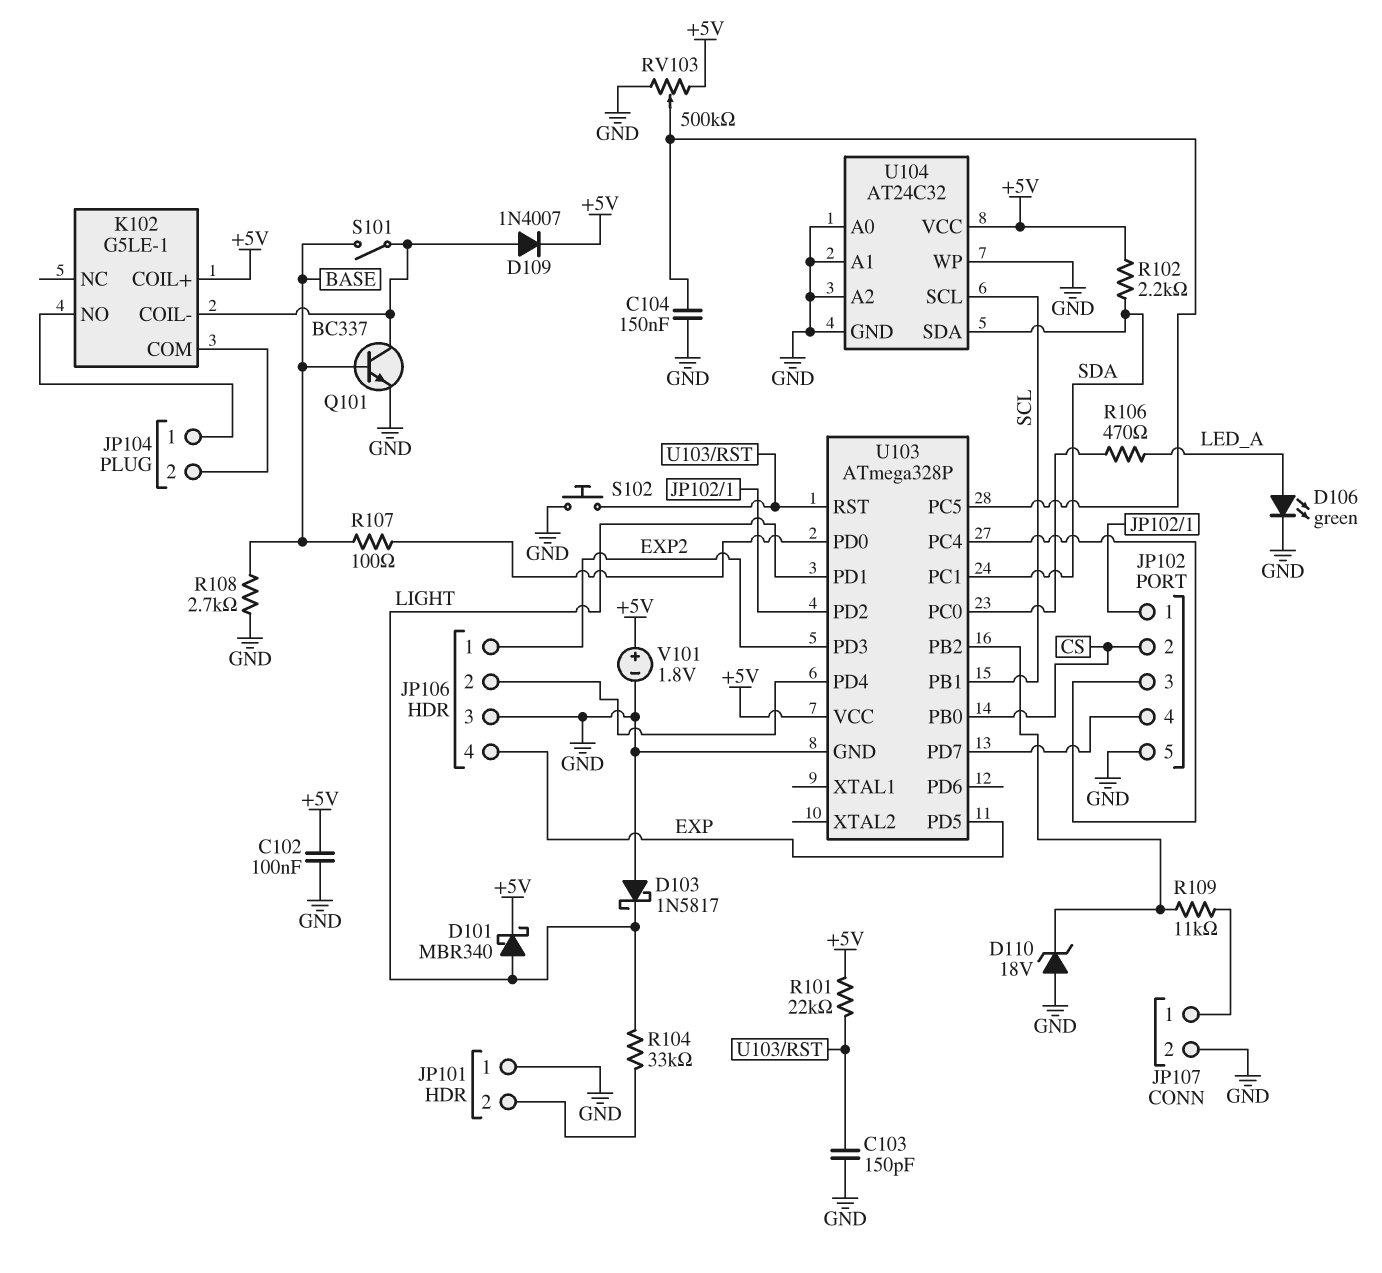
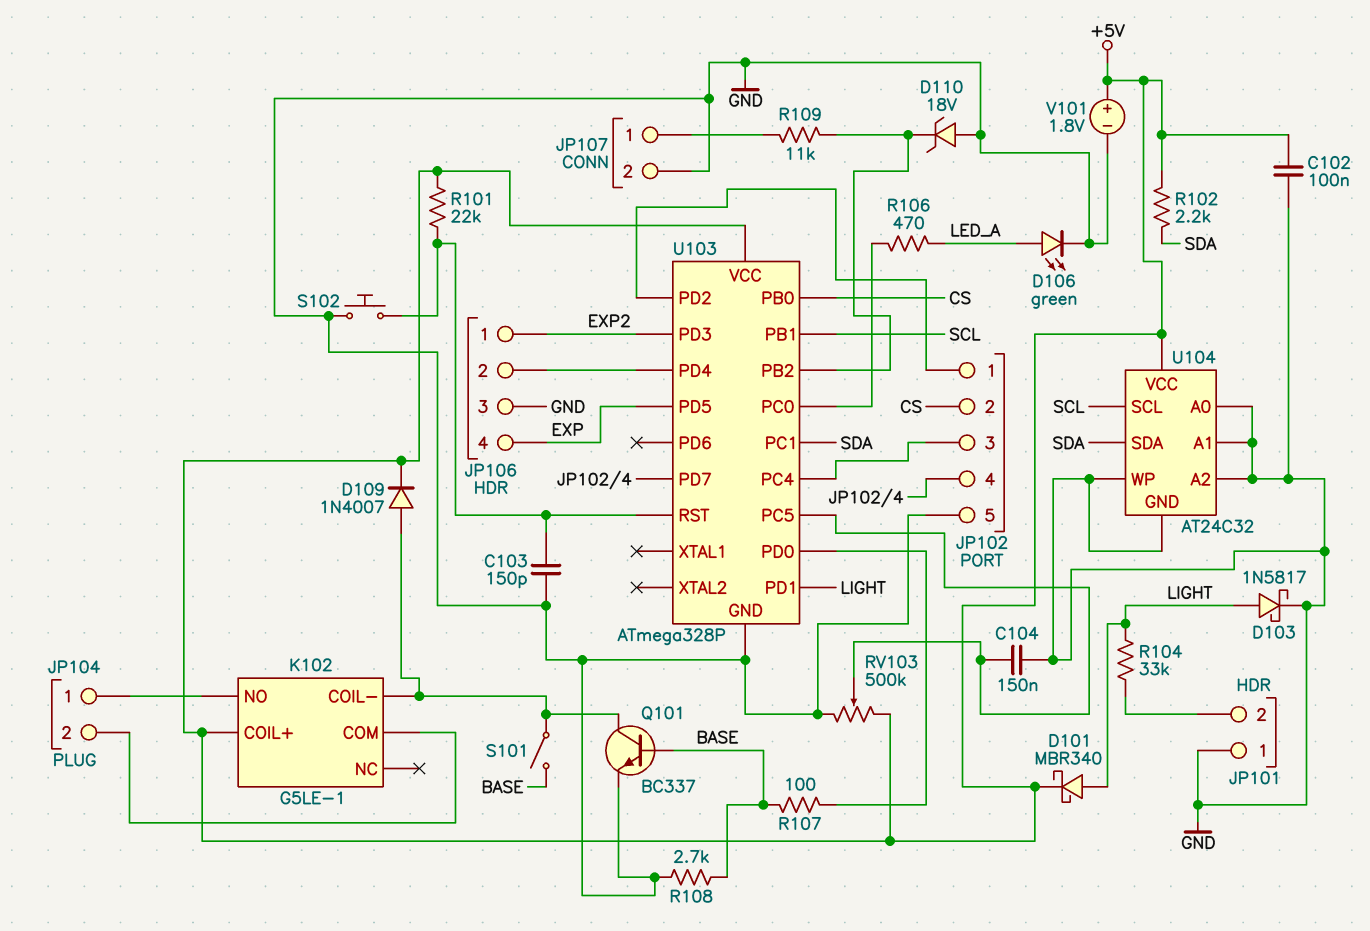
D103: schottky 1N5817 (A GND, K LIGHT) -> schottky 1N5817 (A LIGHT, K GND)

